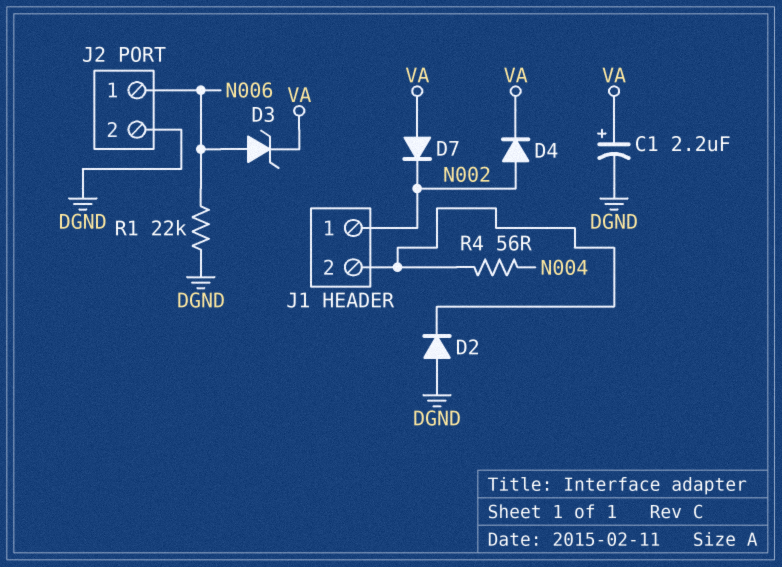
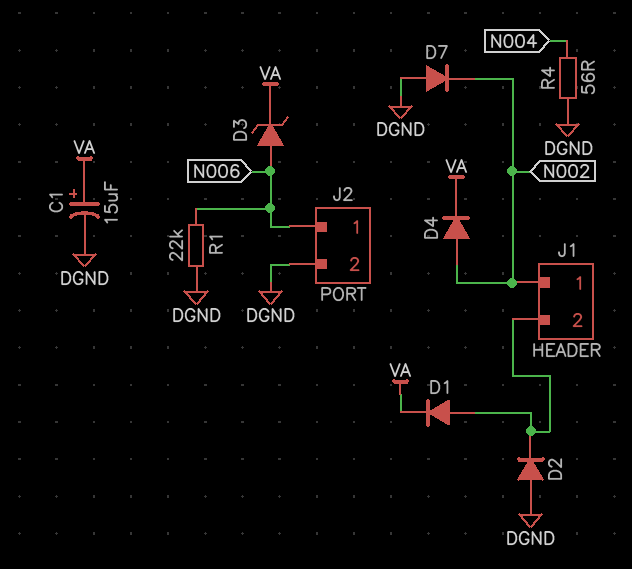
C1: 2.2uF (plus VA, minus DGND) -> 15uF (plus VA, minus DGND)
D1: none -> diode (A J1/2, K VA)
D7: diode (A VA, K N002) -> diode (A DGND, K N002)
R4: 56 (J1/2, N004) -> 56 (DGND, N004)

